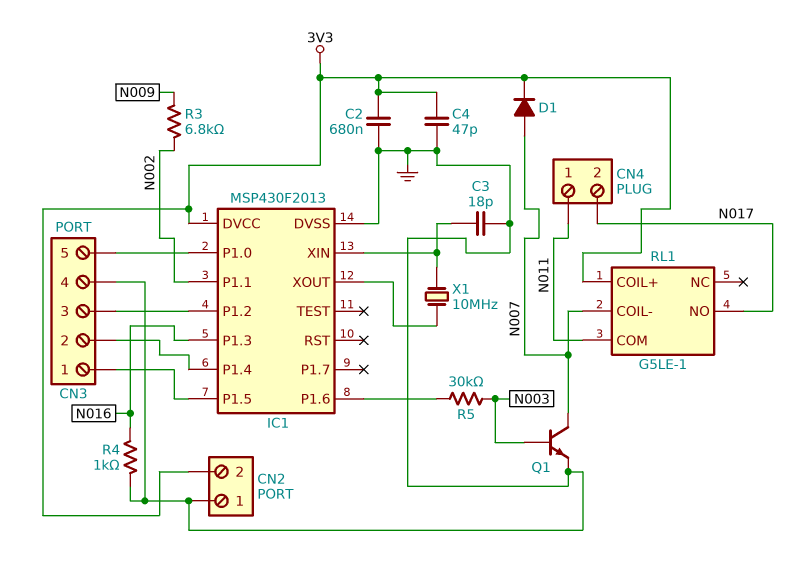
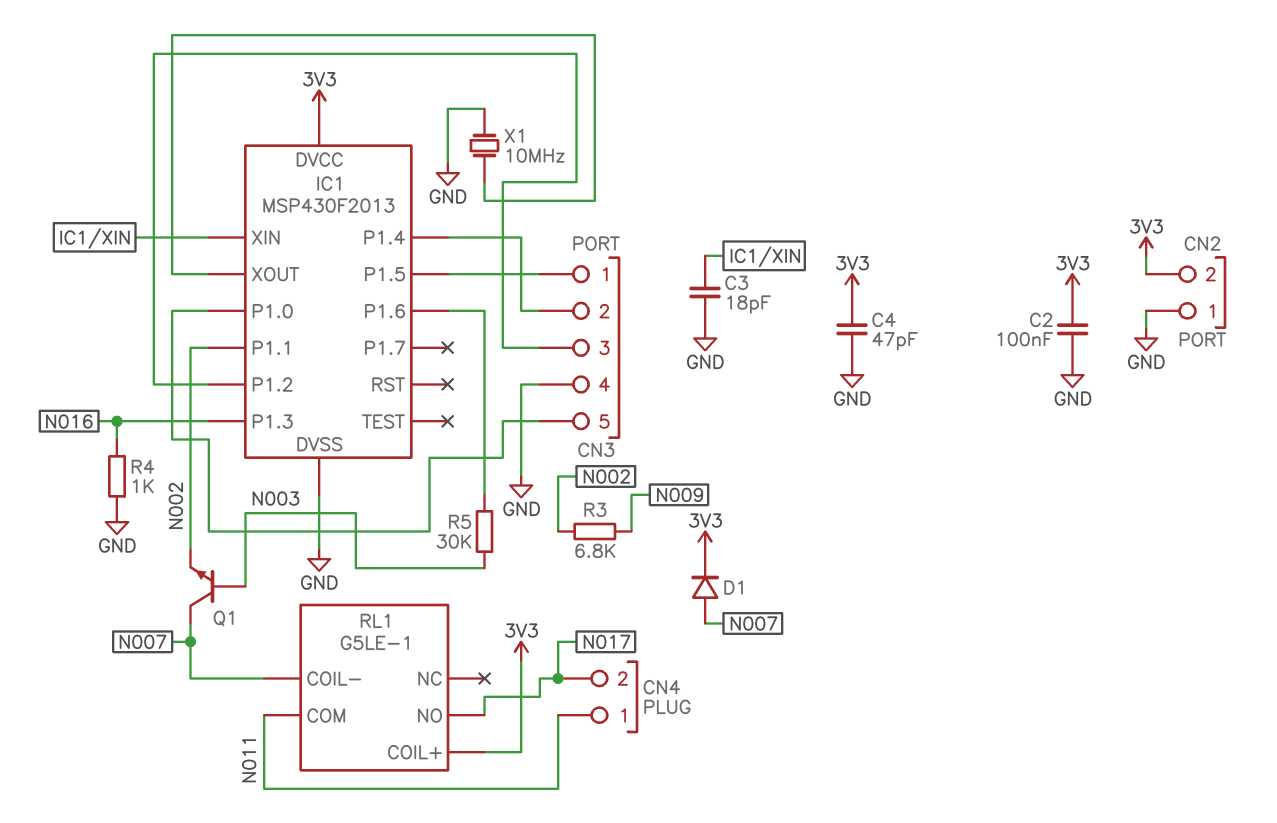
C2: 680nF (3V3, GND) -> 100nF (3V3, GND)
Q1: NPN (B N003, C N007, E GND) -> NPN (B N003, C N007, E N002)
X1: 10MHz (IC1/XIN, IC1/XOUT) -> 10MHz (GND, IC1/XOUT)

